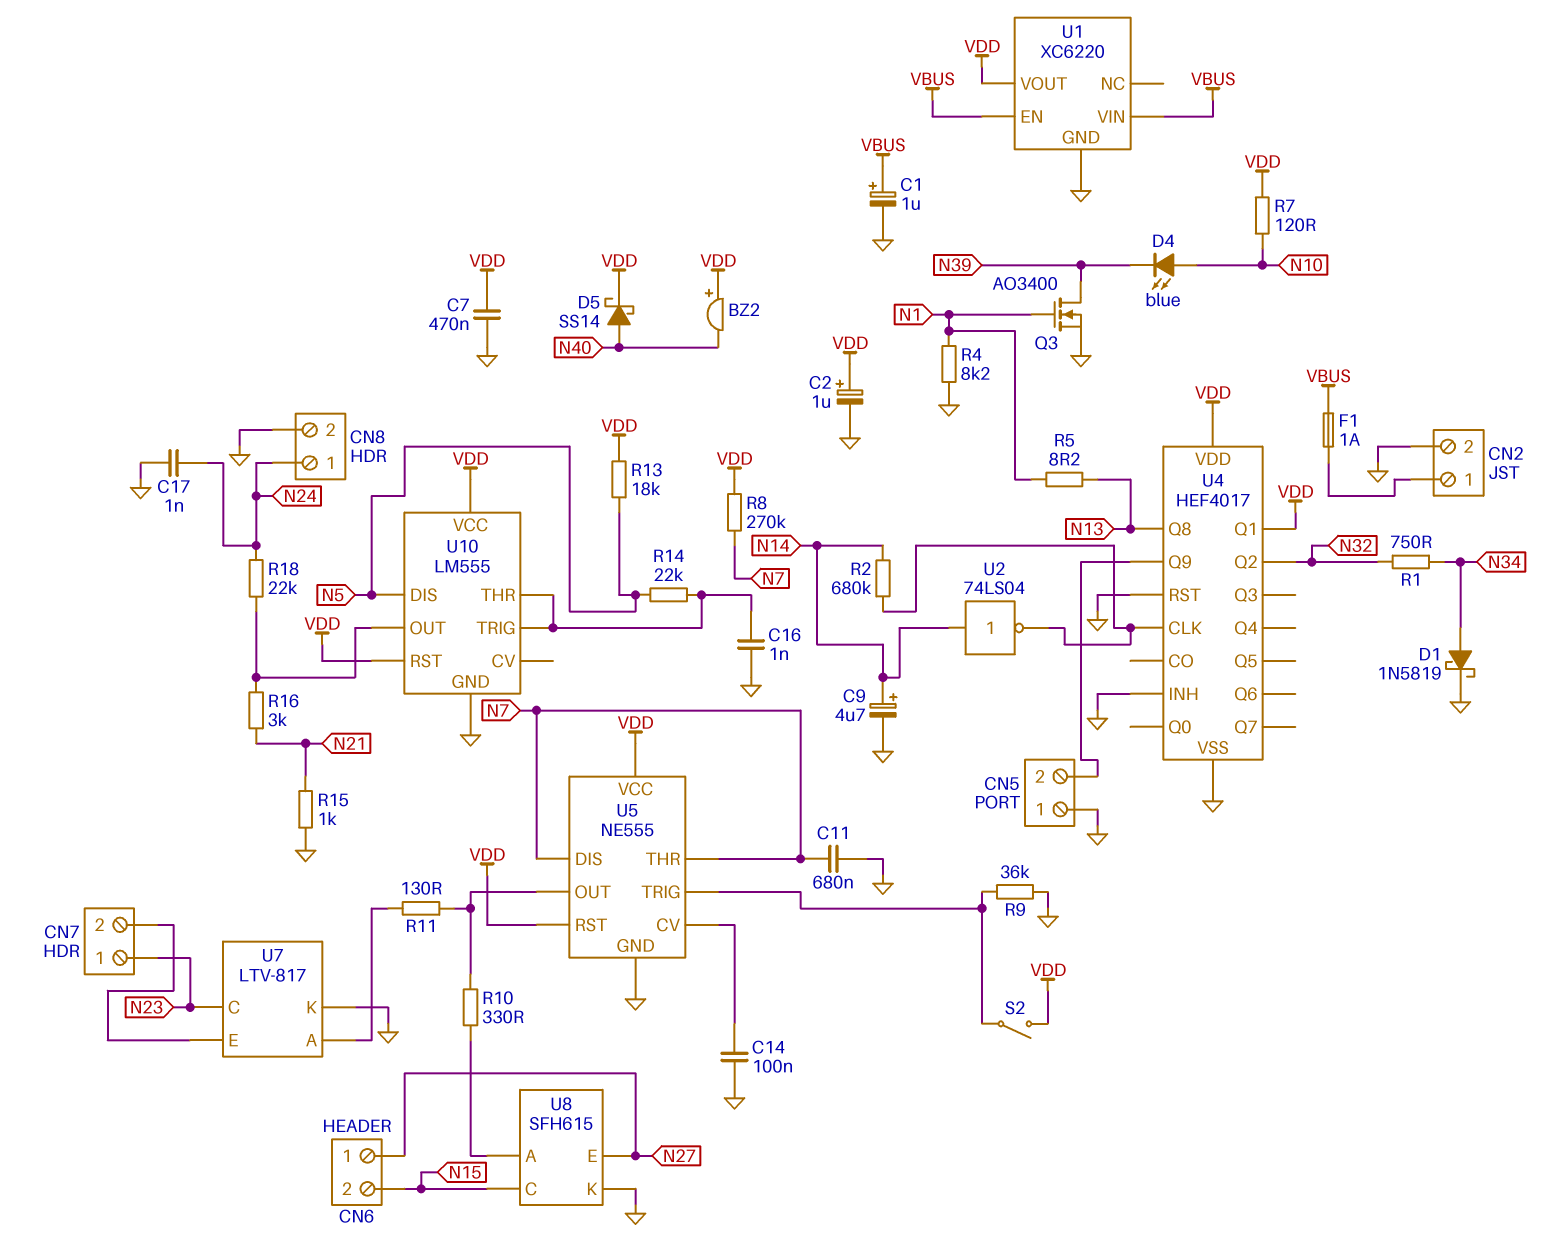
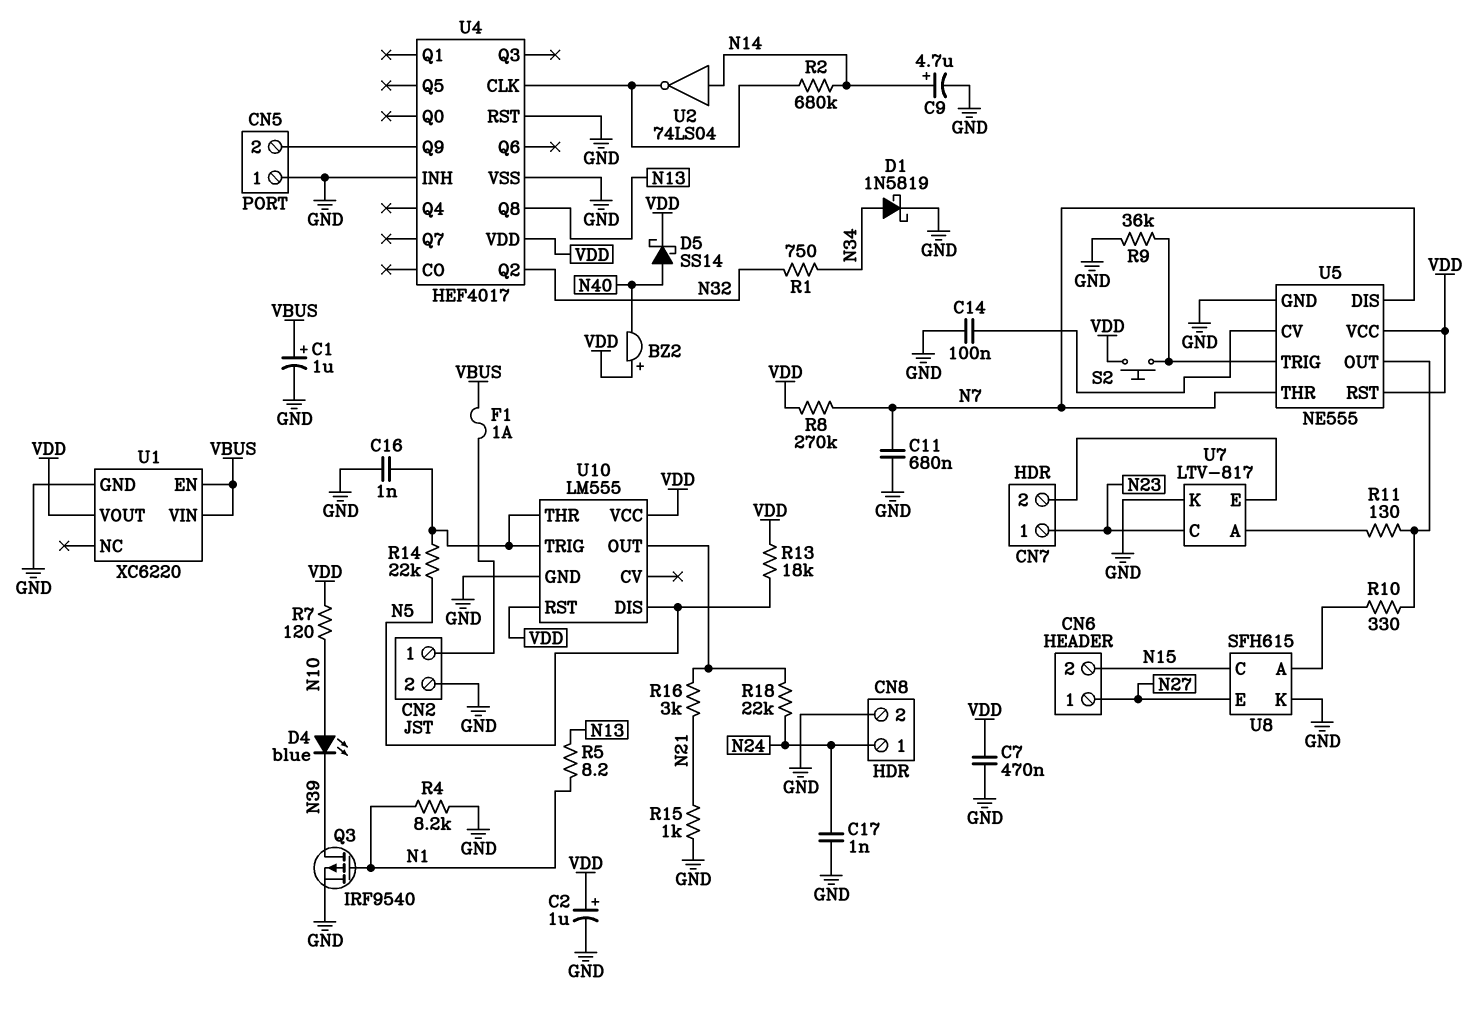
Q3: NMOS AO3400 (G N1, D N39, S GND) -> PMOS IRF9540 (G N1, D N39, S GND)
S2: switch (U5/TRIG, VDD) -> button (U5/TRIG, VDD)
U4 pin Q1: VDD -> none

